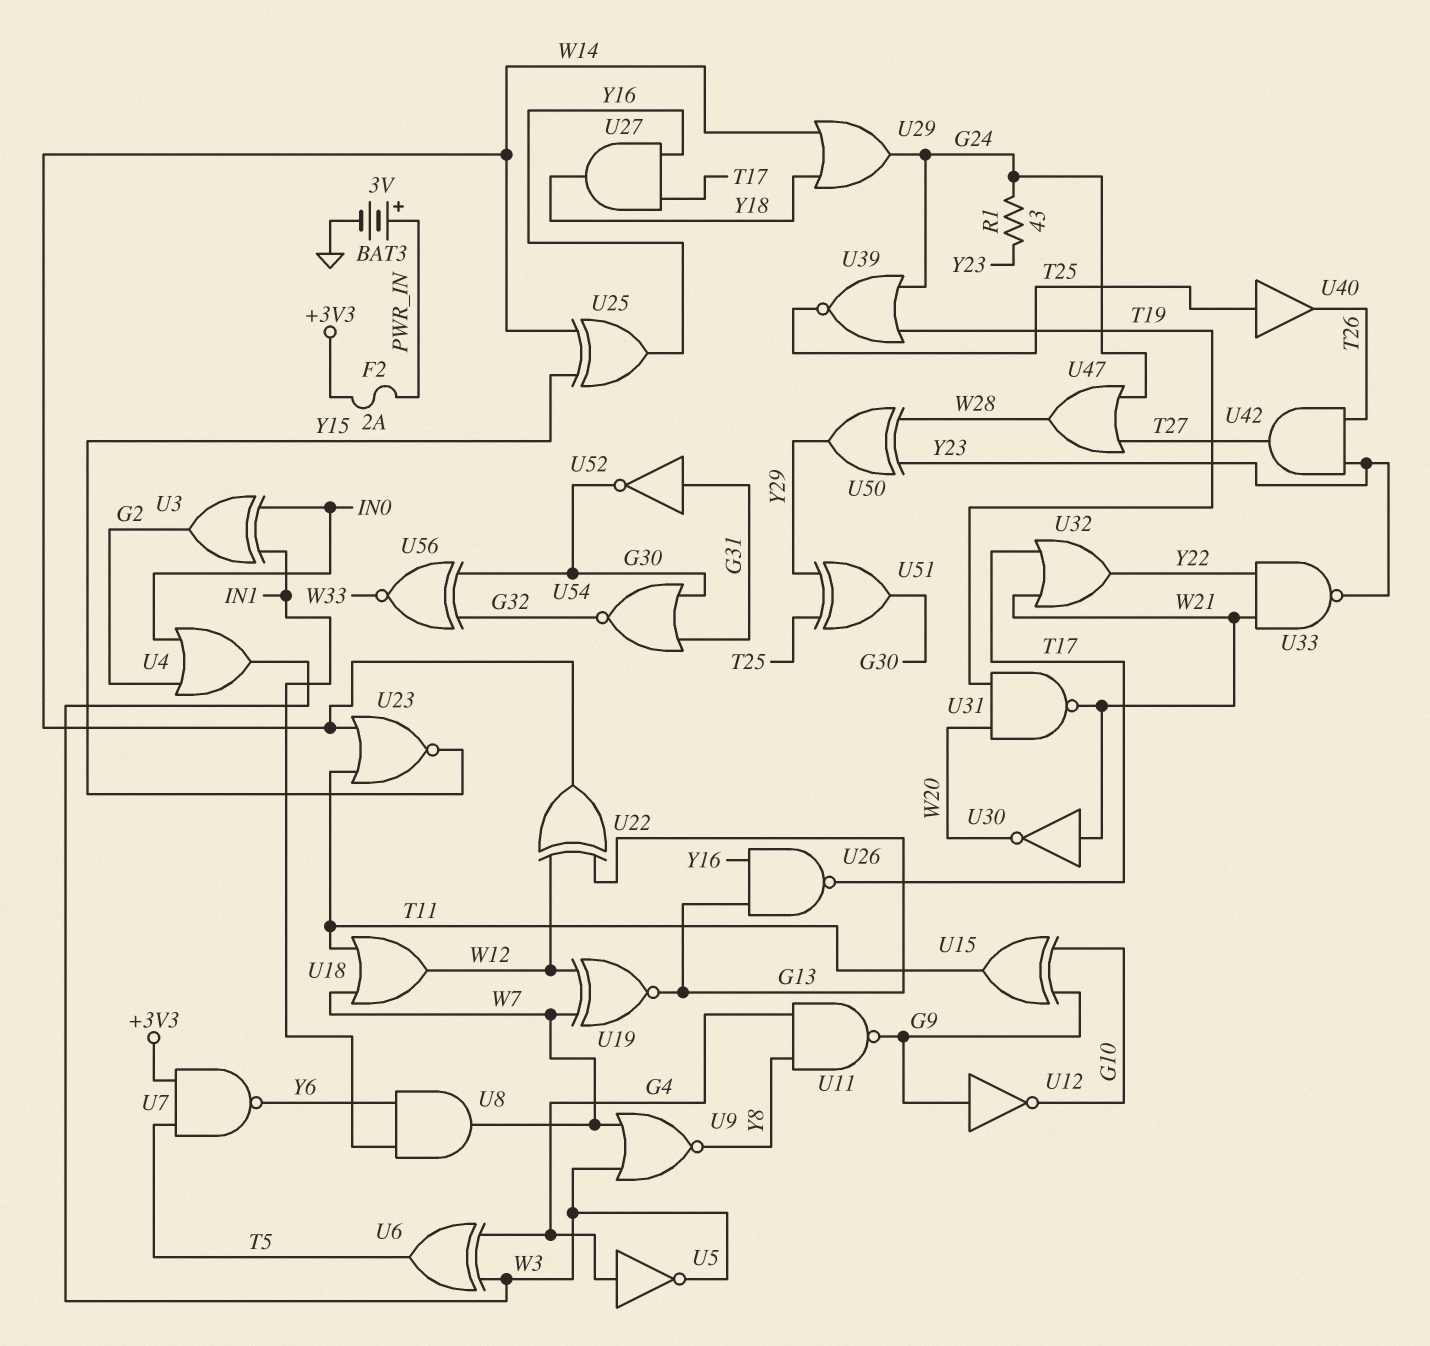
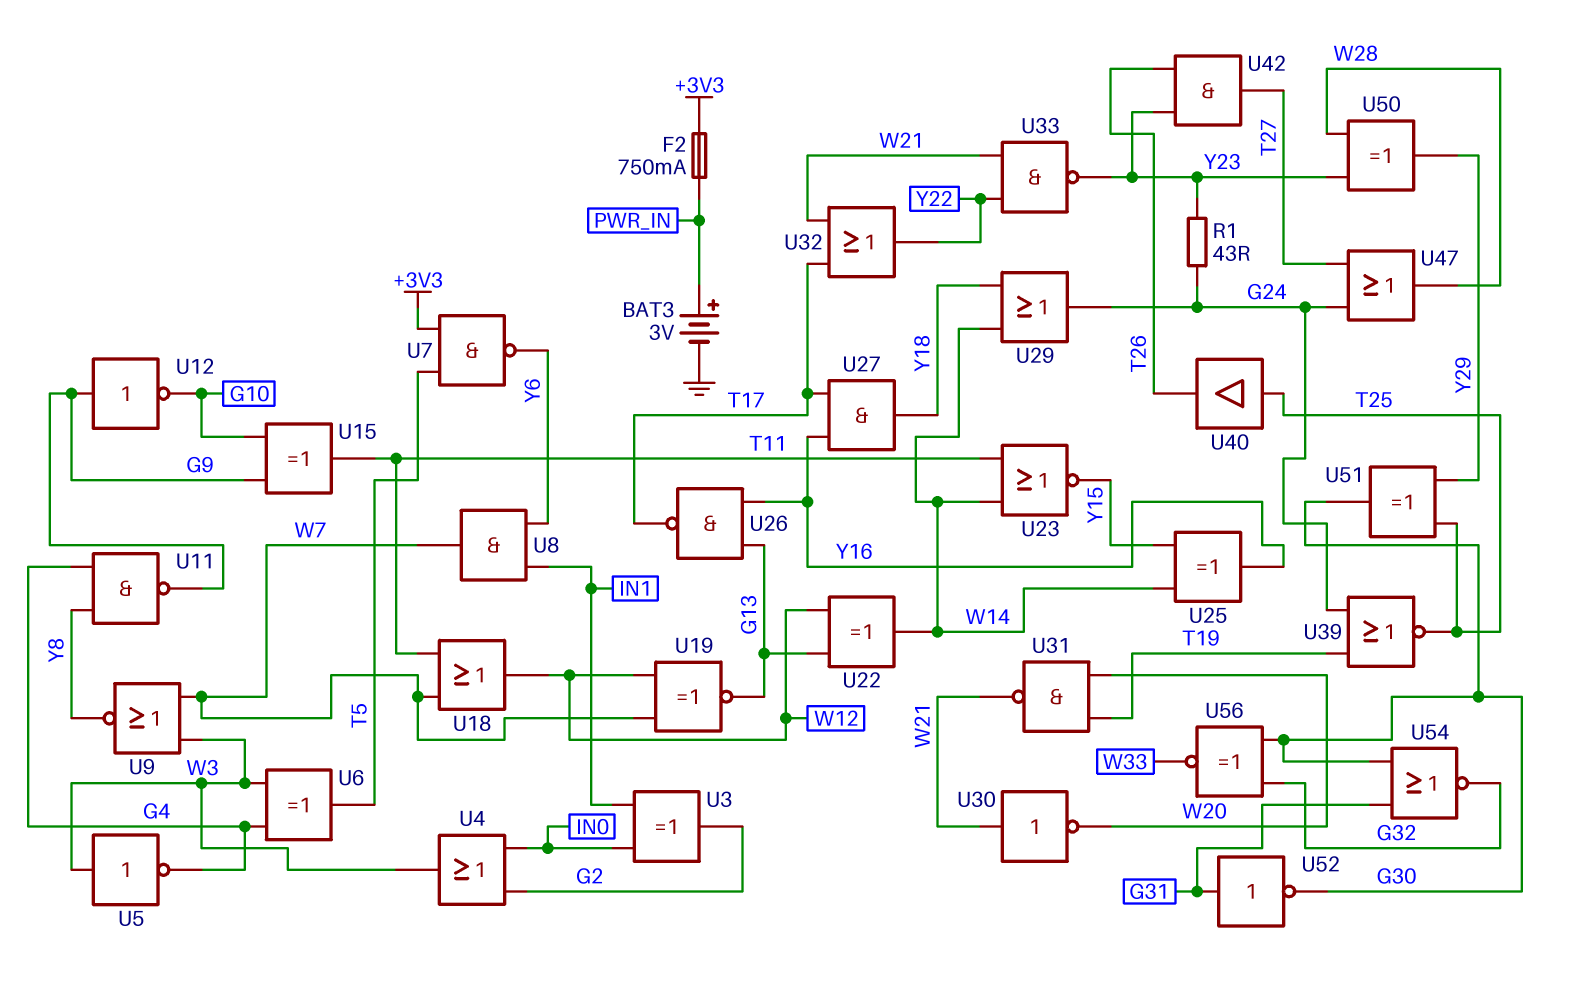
F2: 2A (+3V3, PWR_IN) -> 750mA (+3V3, PWR_IN)
U5: NOT (in G4, out W3) -> NOT (in W3, out G4)

